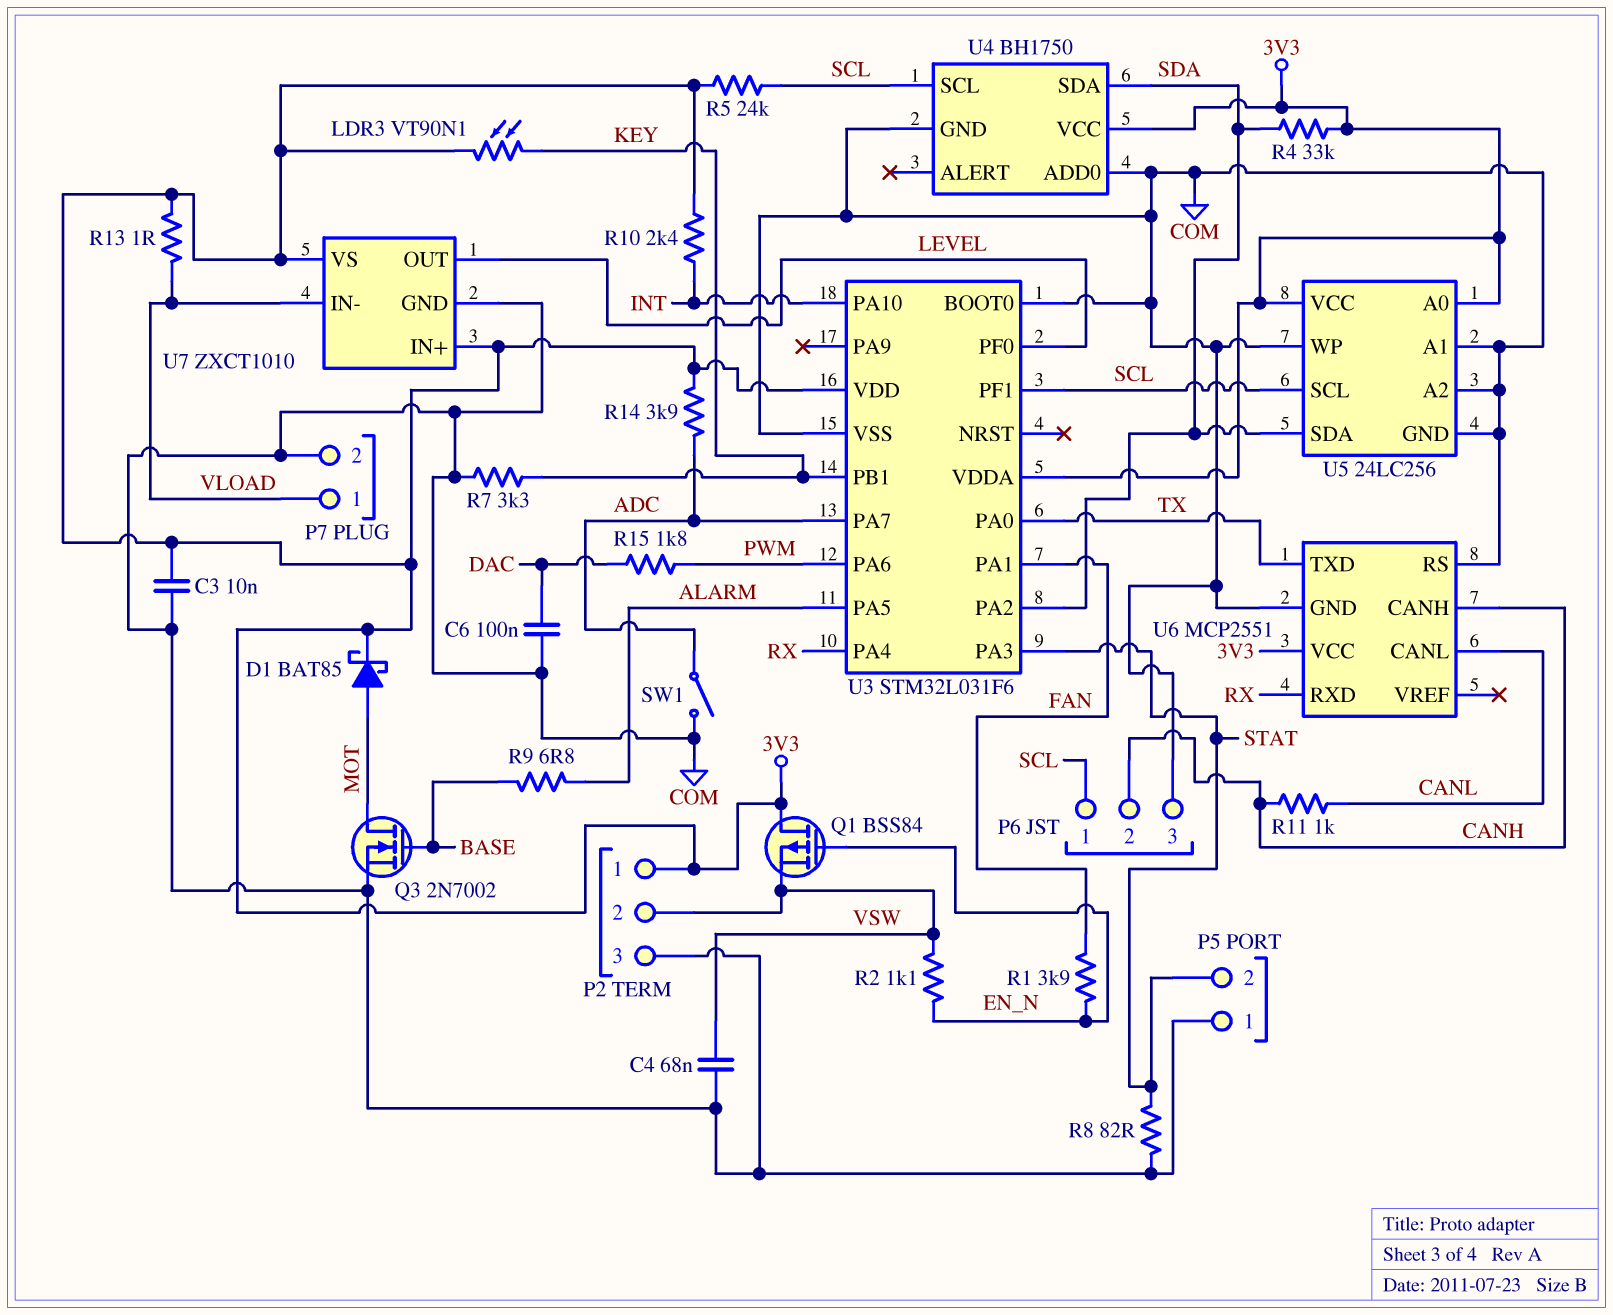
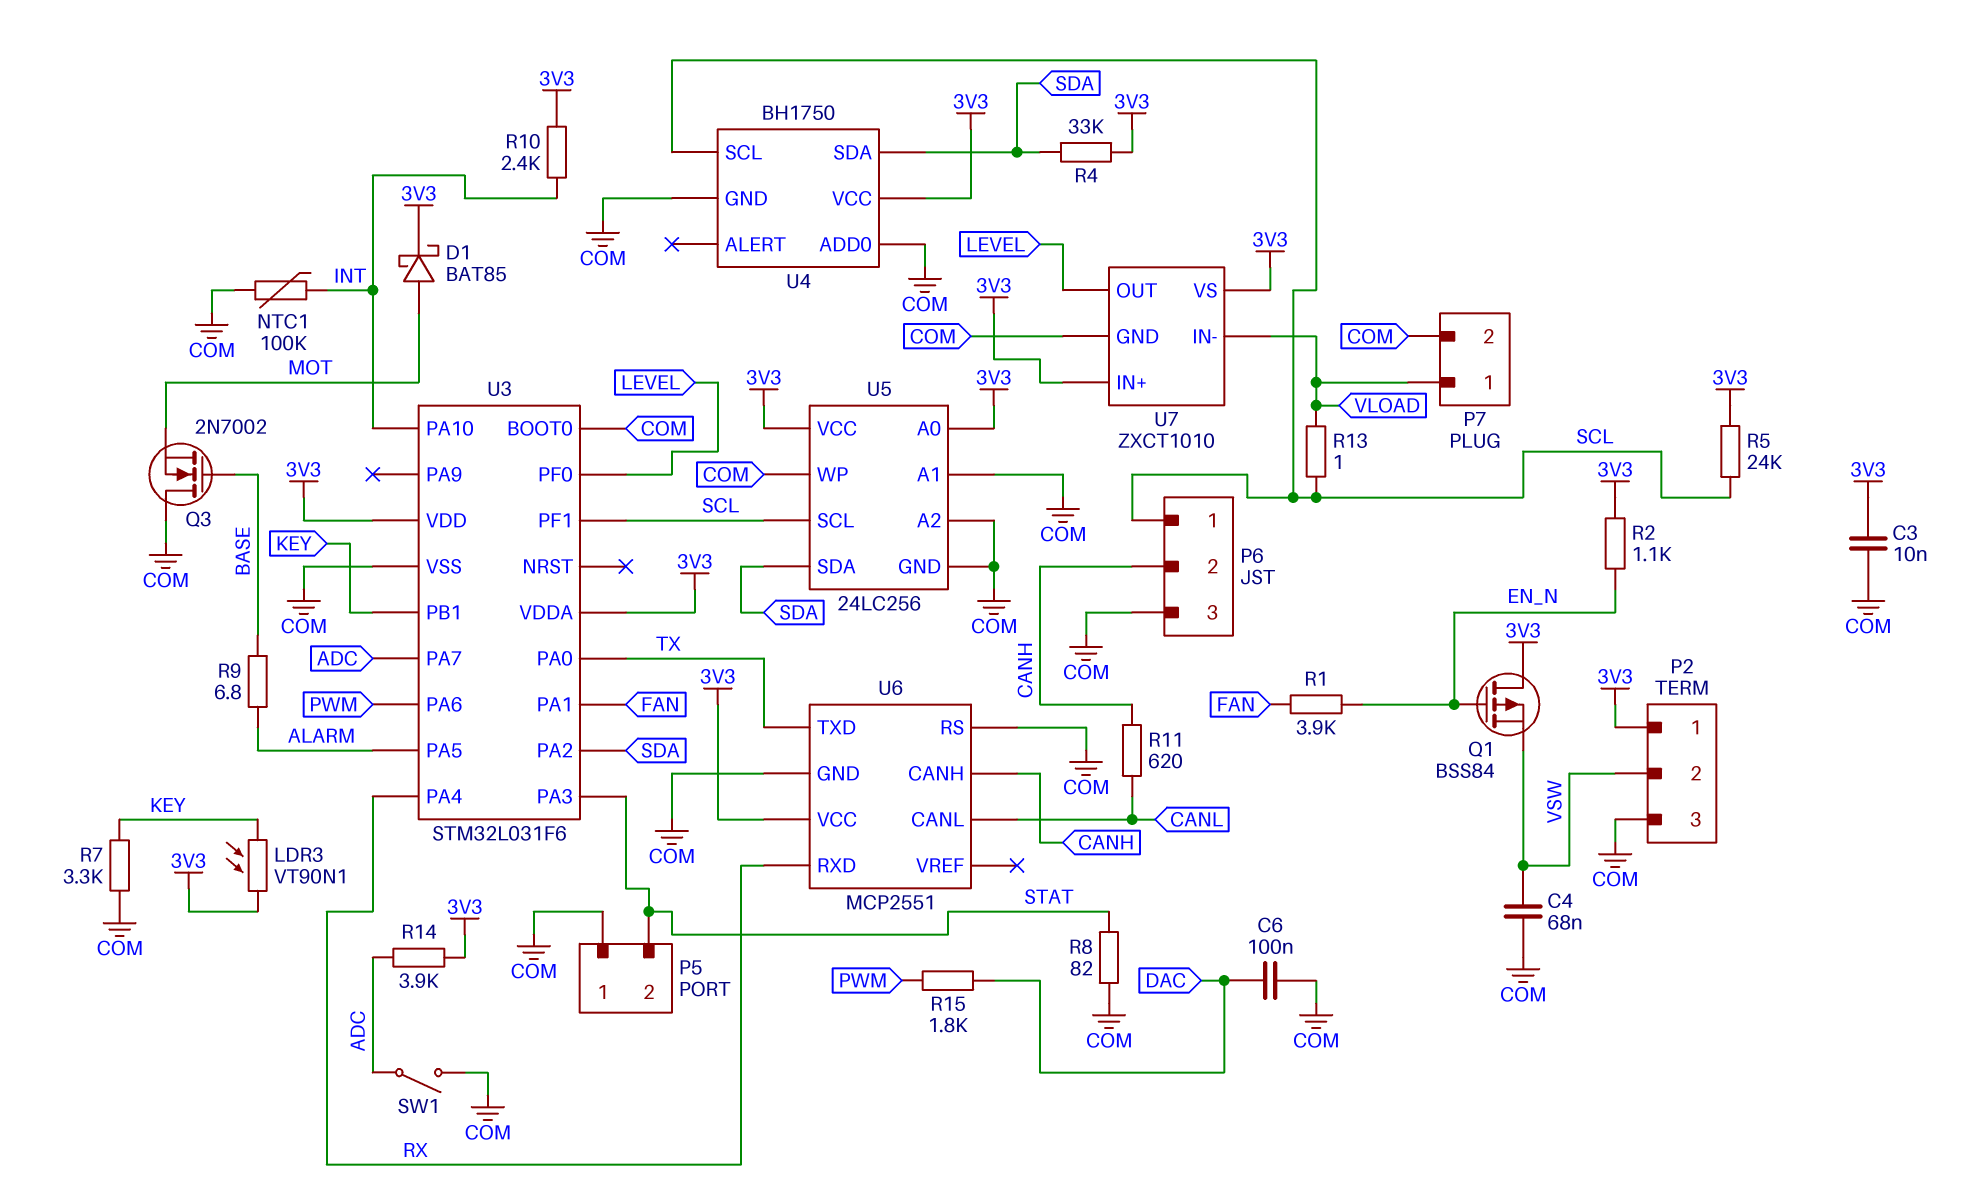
NTC1: none -> 100k (COM, INT)
Q3: NMOS 2N7002 (G BASE, D MOT, S COM) -> NMOS 2N7002 (G BASE, D COM, S MOT)
R2: 1.1k (EN_N, VSW) -> 1.1k (3V3, EN_N)
R11: 1k (CANH, CANL) -> 620 (CANH, CANL)
R13: 1 (3V3, VLOAD) -> 1 (SCL, VLOAD)

